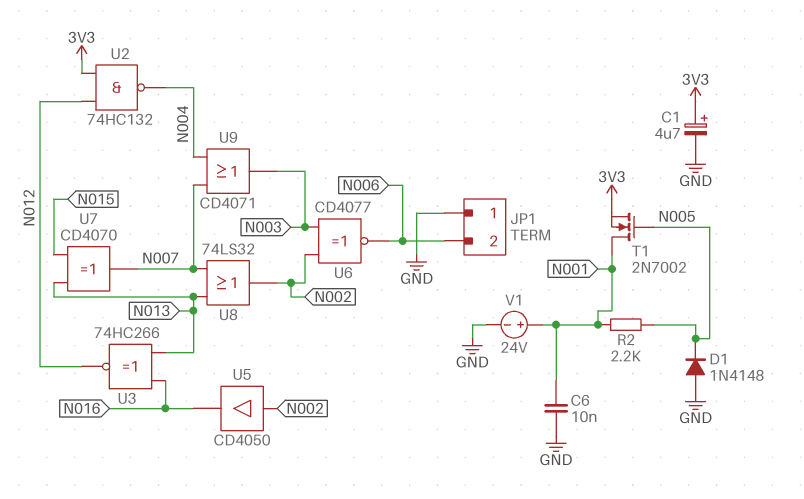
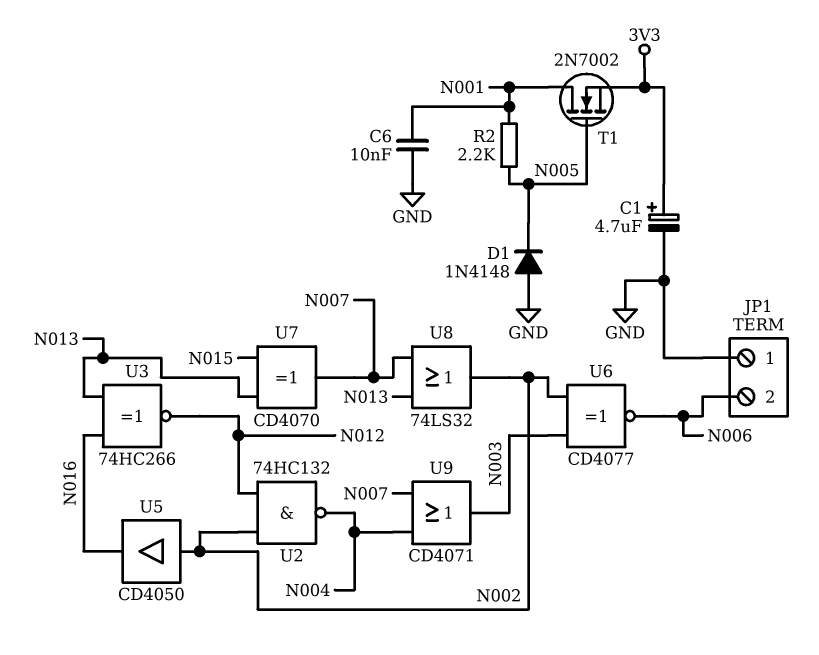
U2: NAND 74HC132 (in 3V3, in N012, out N004) -> NAND 74HC132 (in N002, in N012, out N004)
V1: 24V (plus N001, minus GND) -> none

